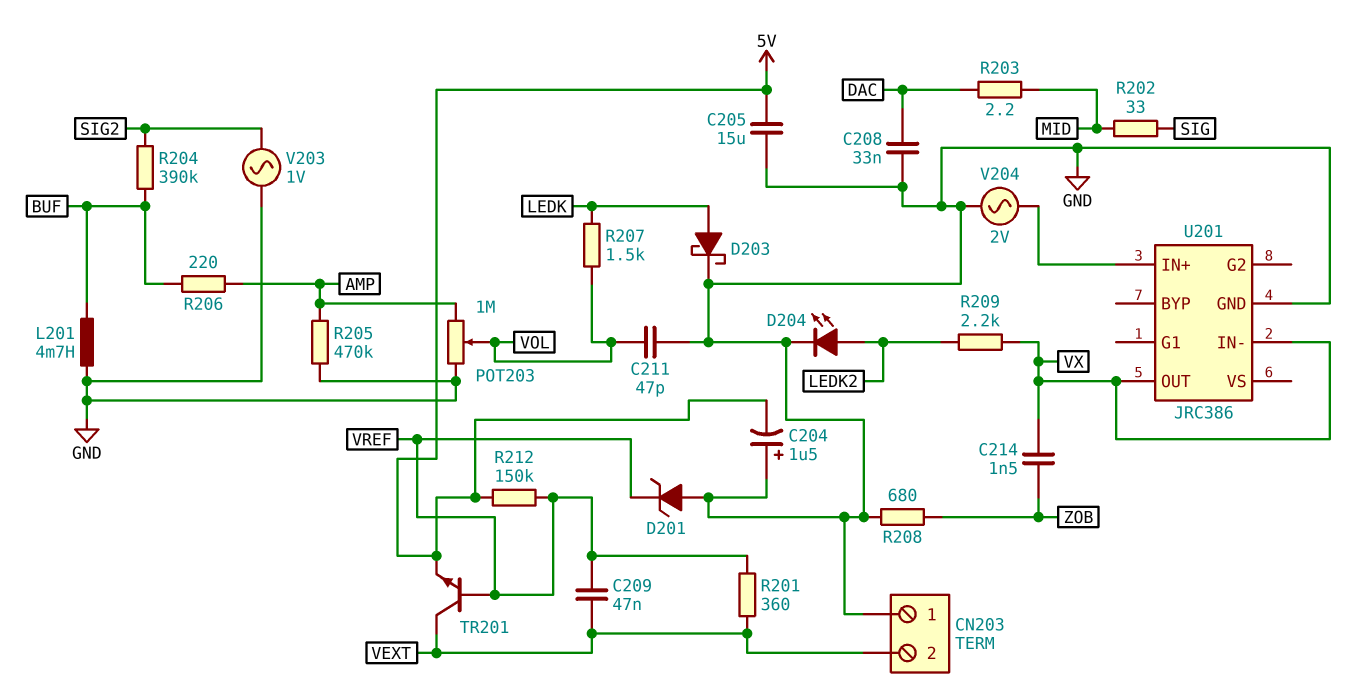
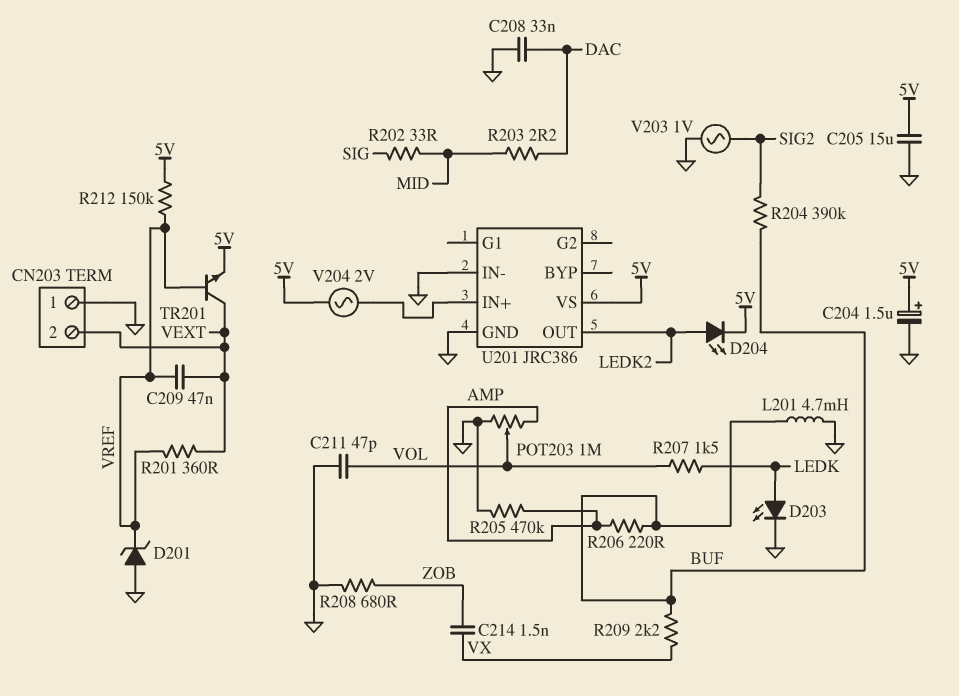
C204: 1.5uF (plus GND, minus 5V) -> 1.5uF (plus 5V, minus GND)
D203: schottky (A LEDK, K GND) -> LED (A LEDK, K GND)
D204: LED (A LEDK2, K GND) -> LED (A LEDK2, K 5V)
R209: 2.2k (LEDK2, VX) -> 2.2k (BUF, VX)
U201 pin IN-: VX -> GND
U201 pin OUT: VX -> LEDK2
U201 pin VS: none -> 5V
V204: AC 2V (GND, U201/IN+) -> AC 2V (5V, U201/IN+)

